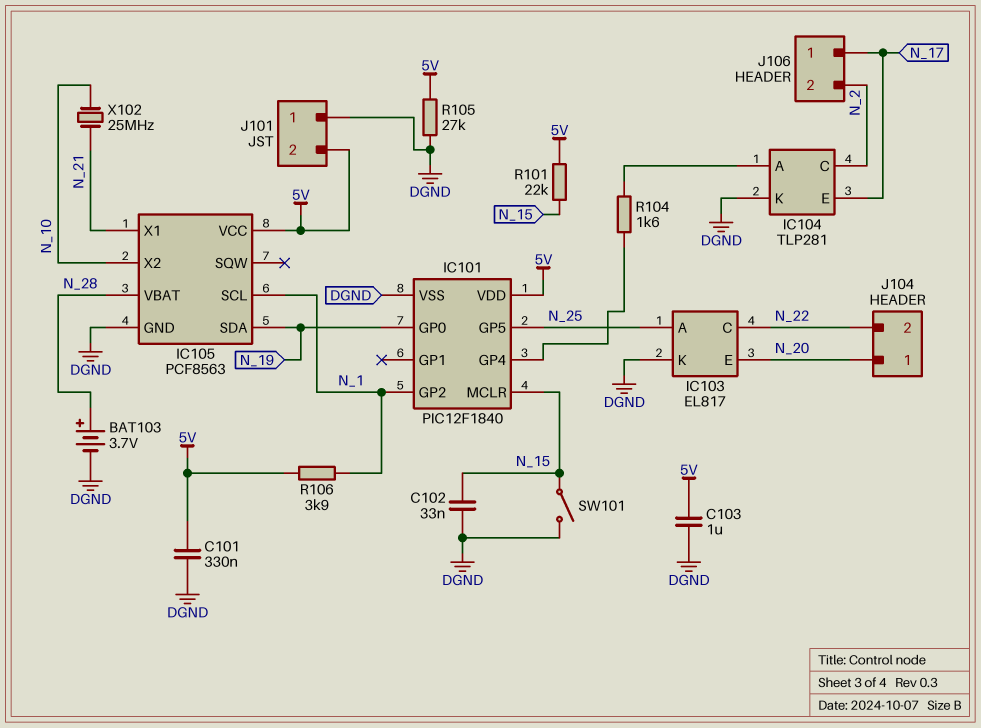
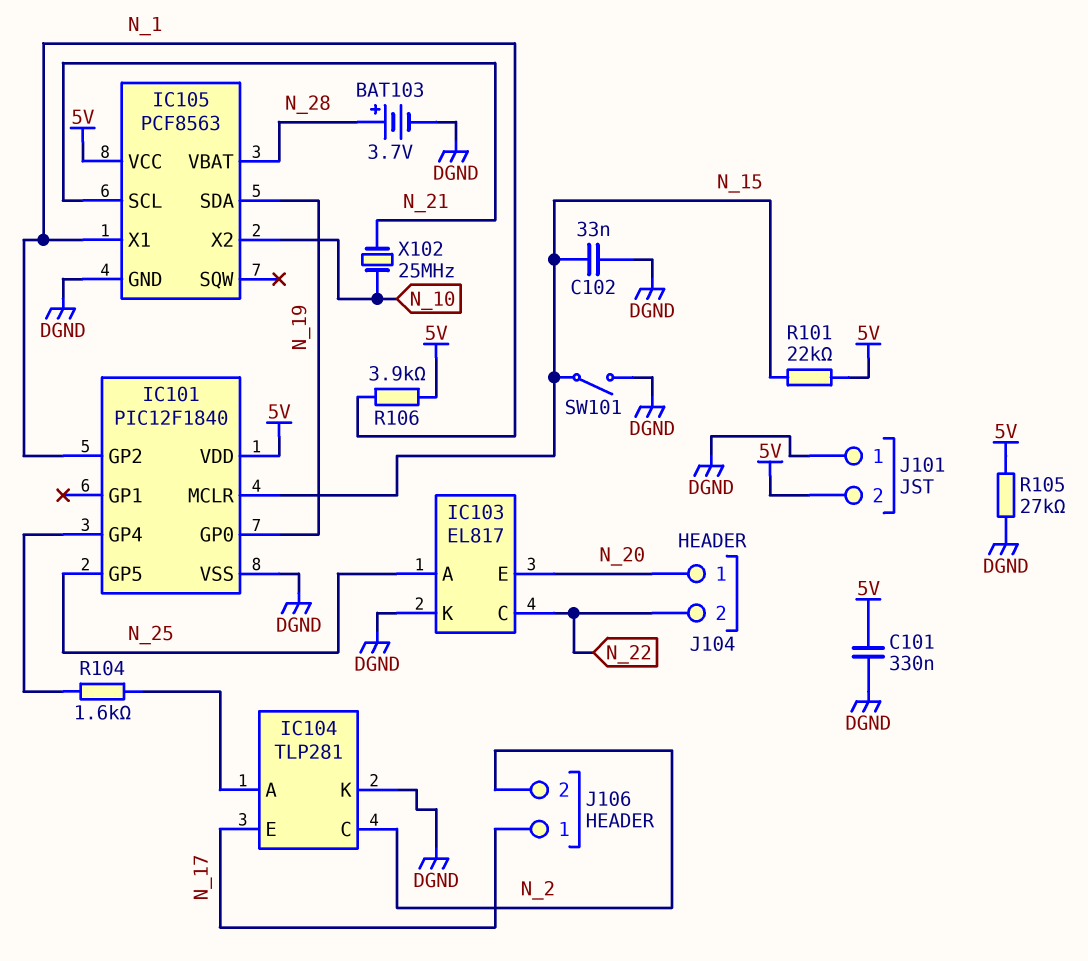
C103: 1uF (5V, DGND) -> none
IC105 pin SCL: N_1 -> N_21
IC105 pin X1: N_21 -> N_1

